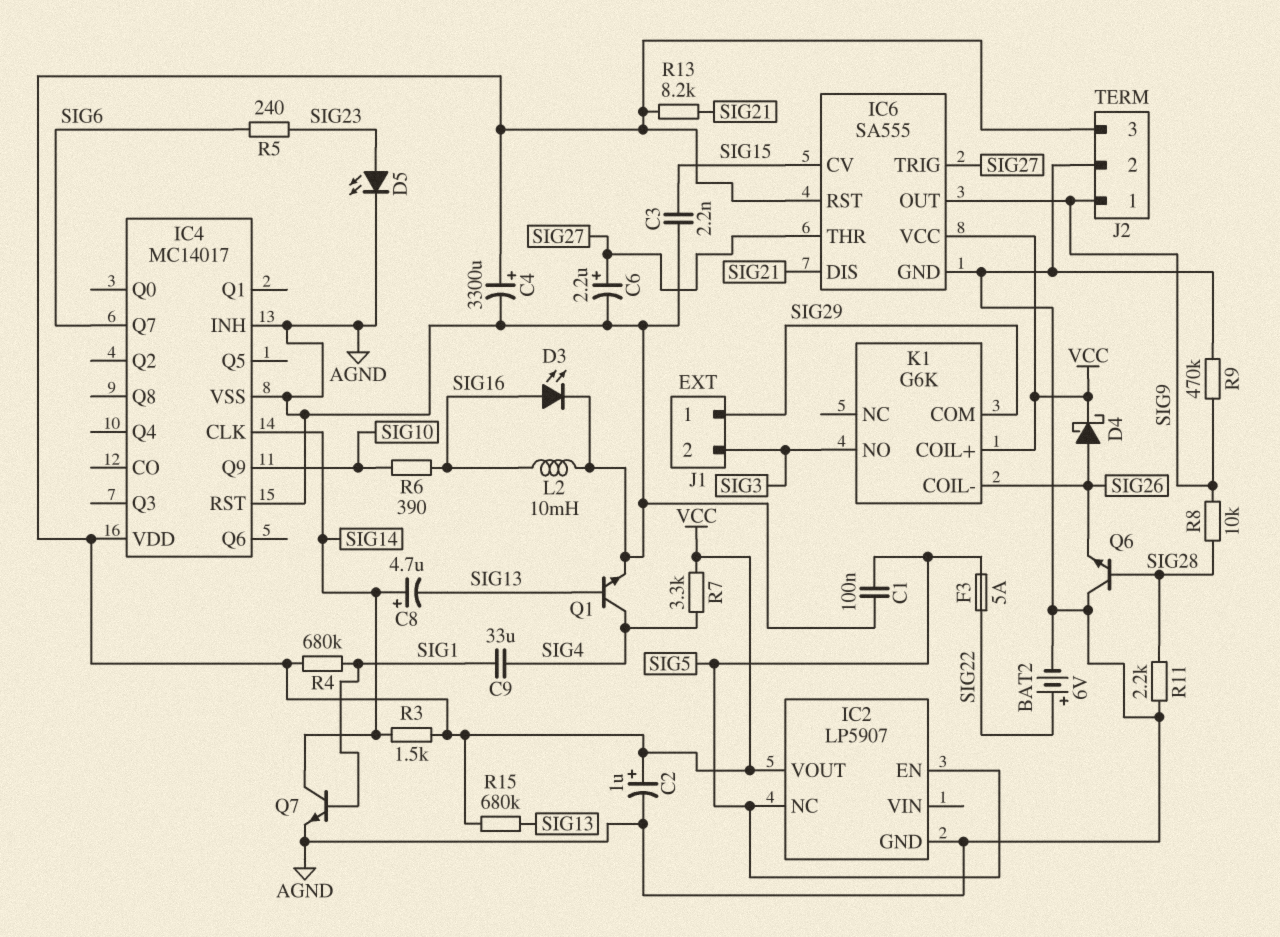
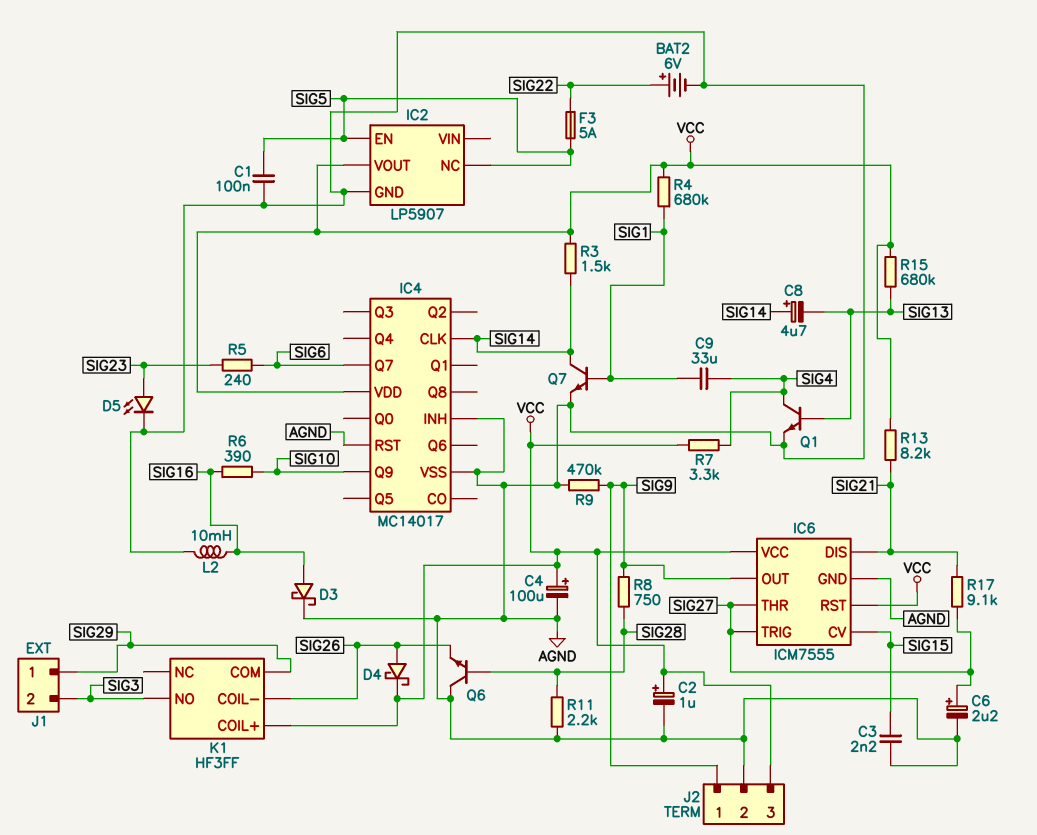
C4: 3300uF (plus VCC, minus AGND) -> 100uF (plus VCC, minus AGND)
D3: LED (A SIG16, K AGND) -> schottky (A SIG16, K AGND)
IC6: SA555 -> ICM7555
K1: G6K -> HF3FF
R8: 10k (SIG9, SIG28) -> 750 (SIG9, SIG28)
R17: none -> 9.1k (SIG21, SIG27)

